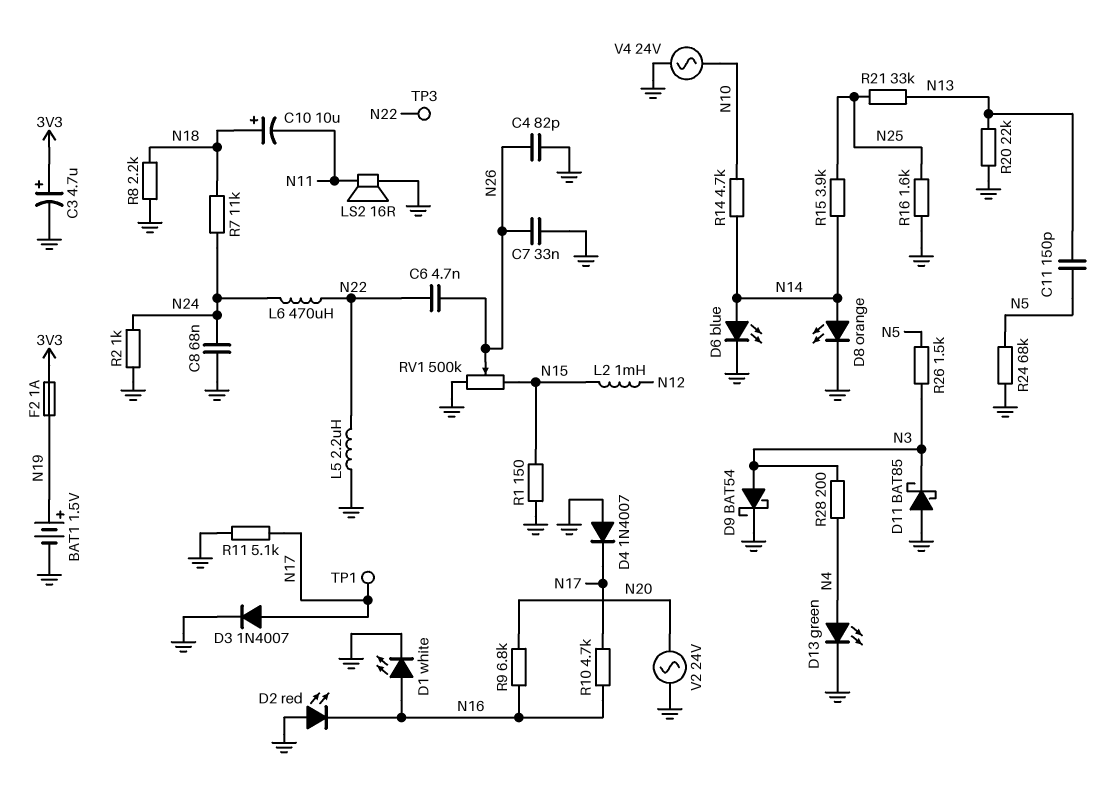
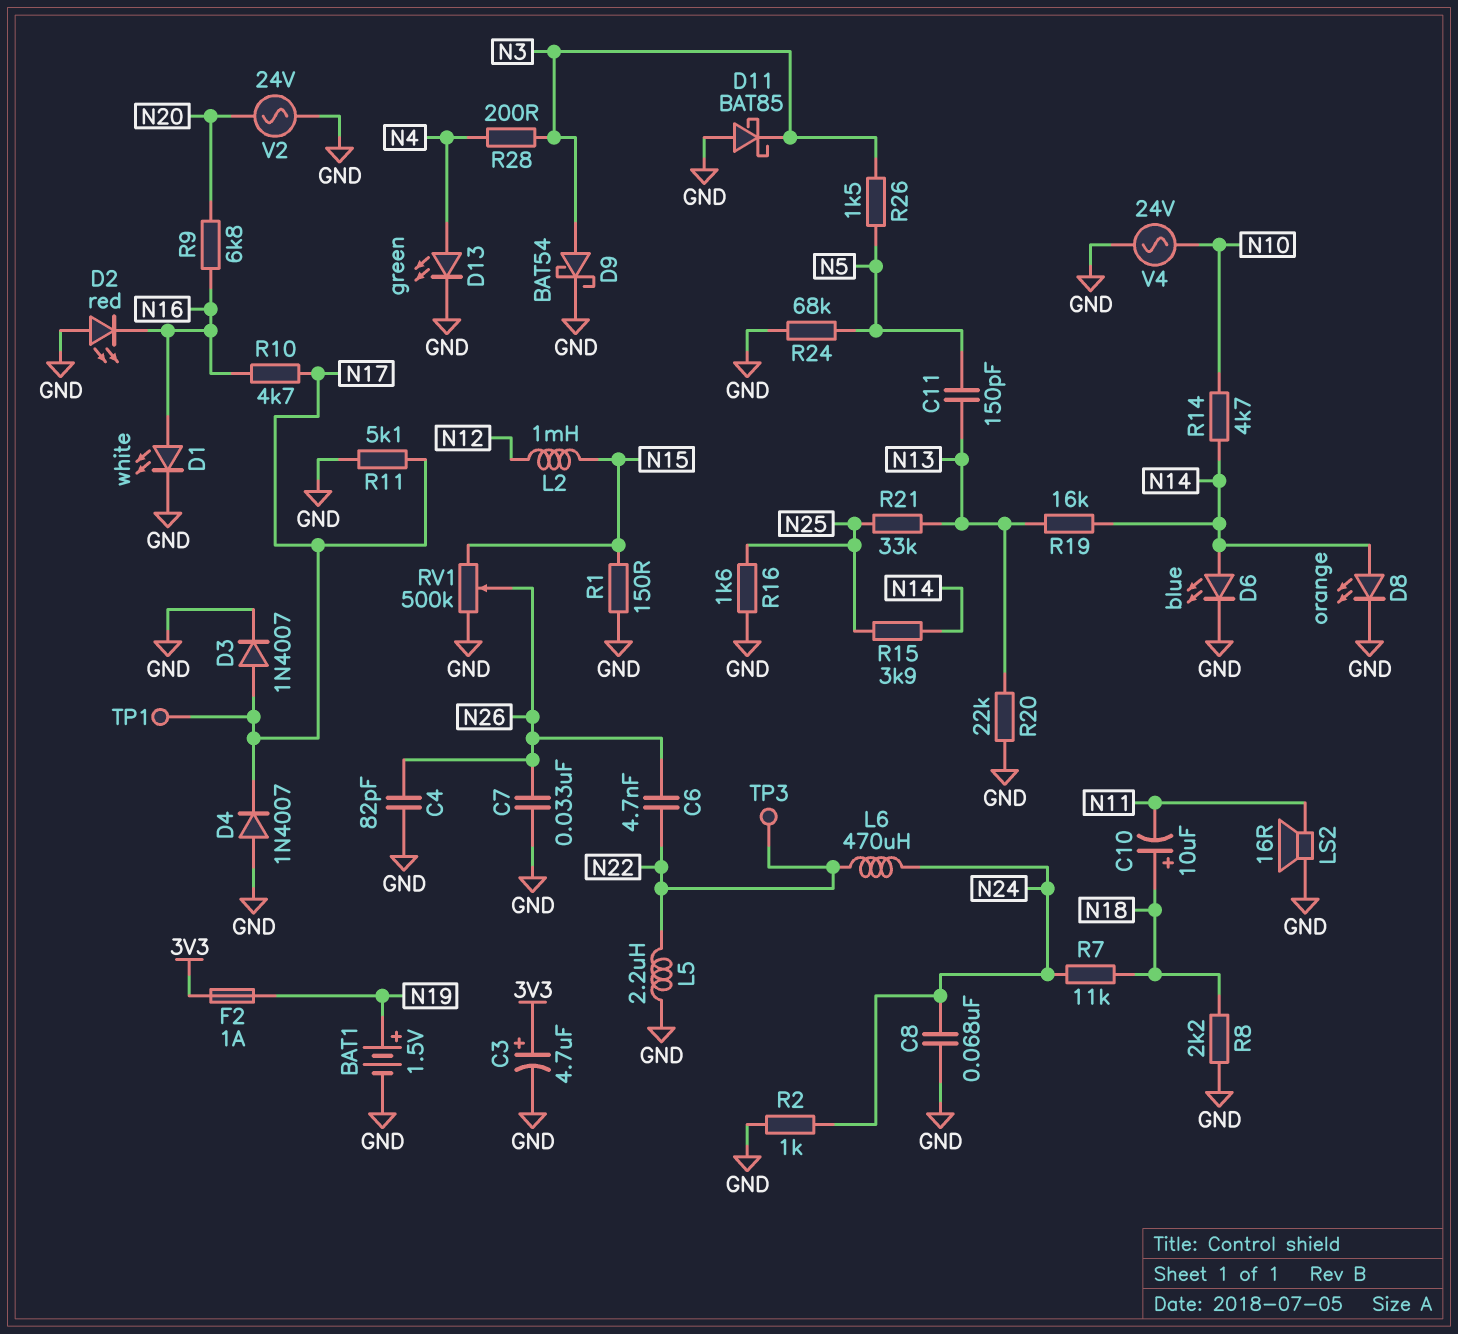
R19: none -> 16k (N13, N14)

